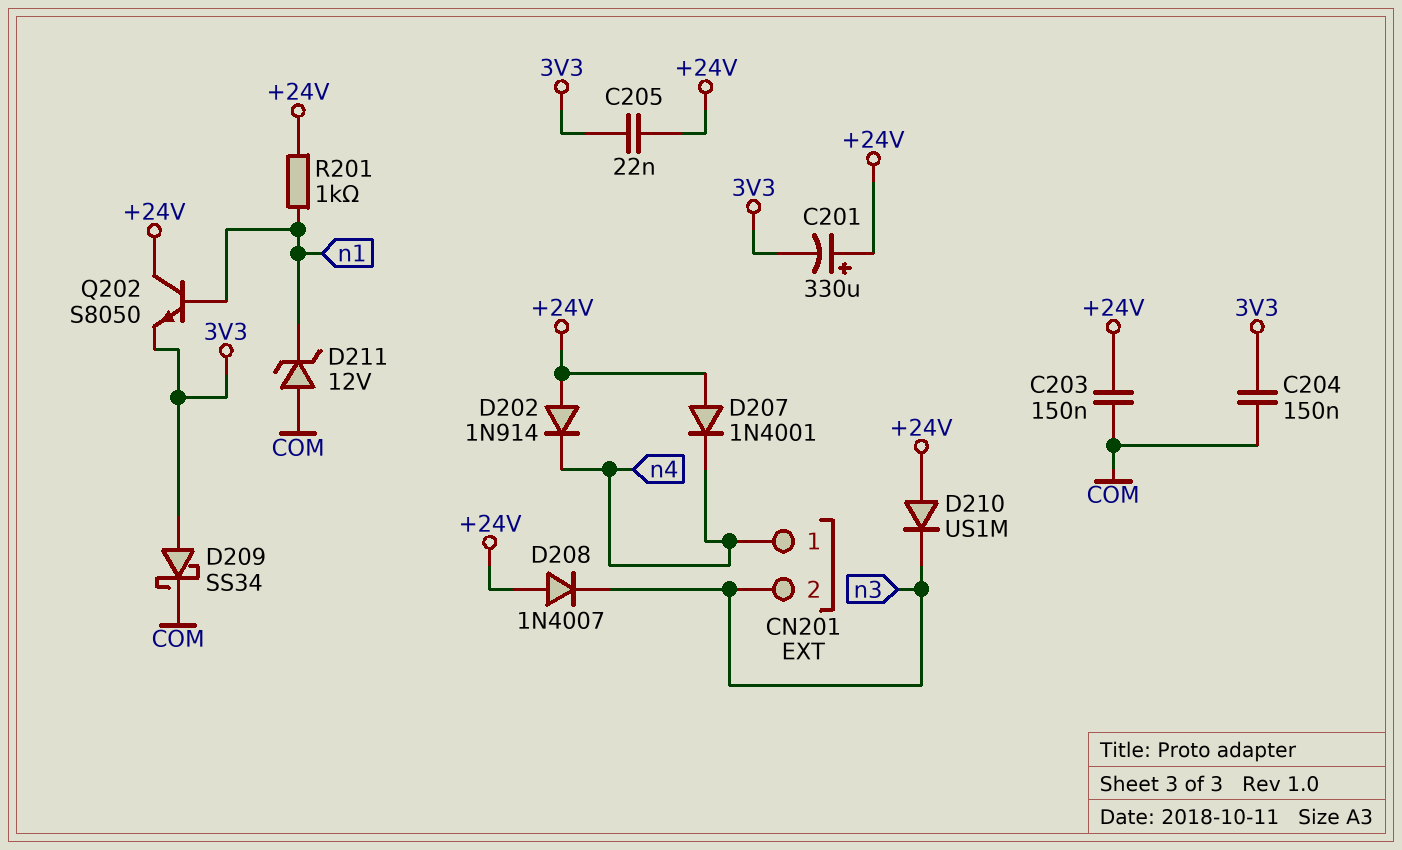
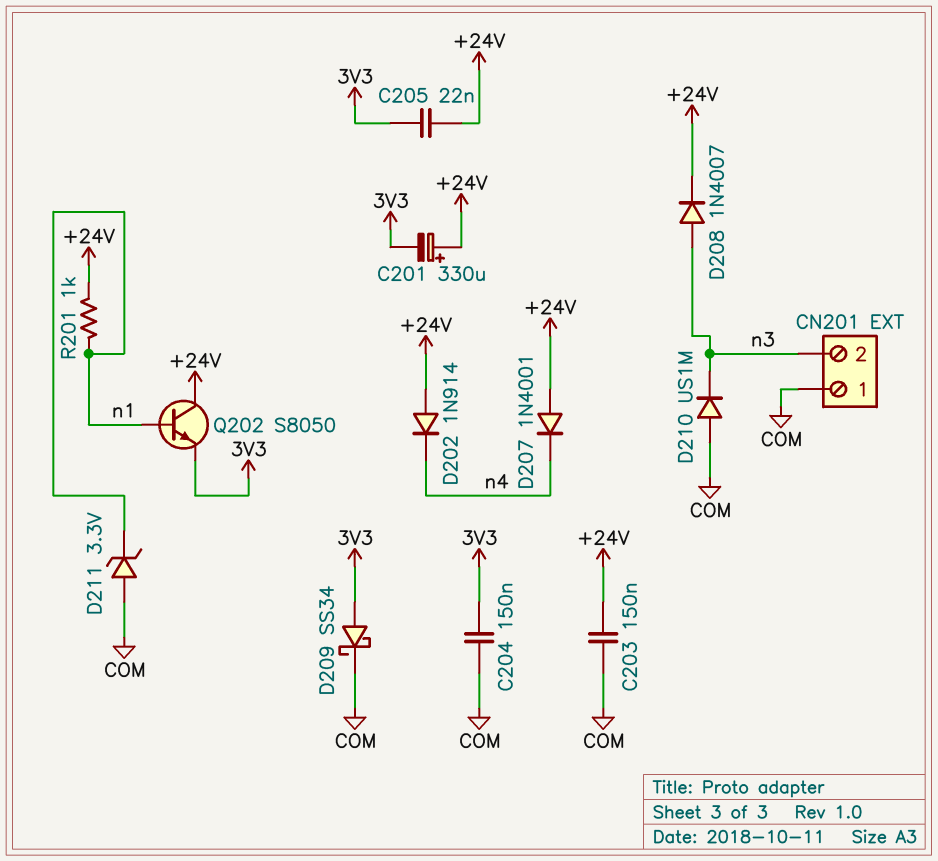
CN201 pin 1: n4 -> COM
D208: diode 1N4007 (A +24V, K n3) -> diode 1N4007 (A n3, K +24V)
D210: diode US1M (A +24V, K n3) -> diode US1M (A COM, K n3)
D211: zener 12V (A COM, K n1) -> zener 3.3V (A COM, K n1)

